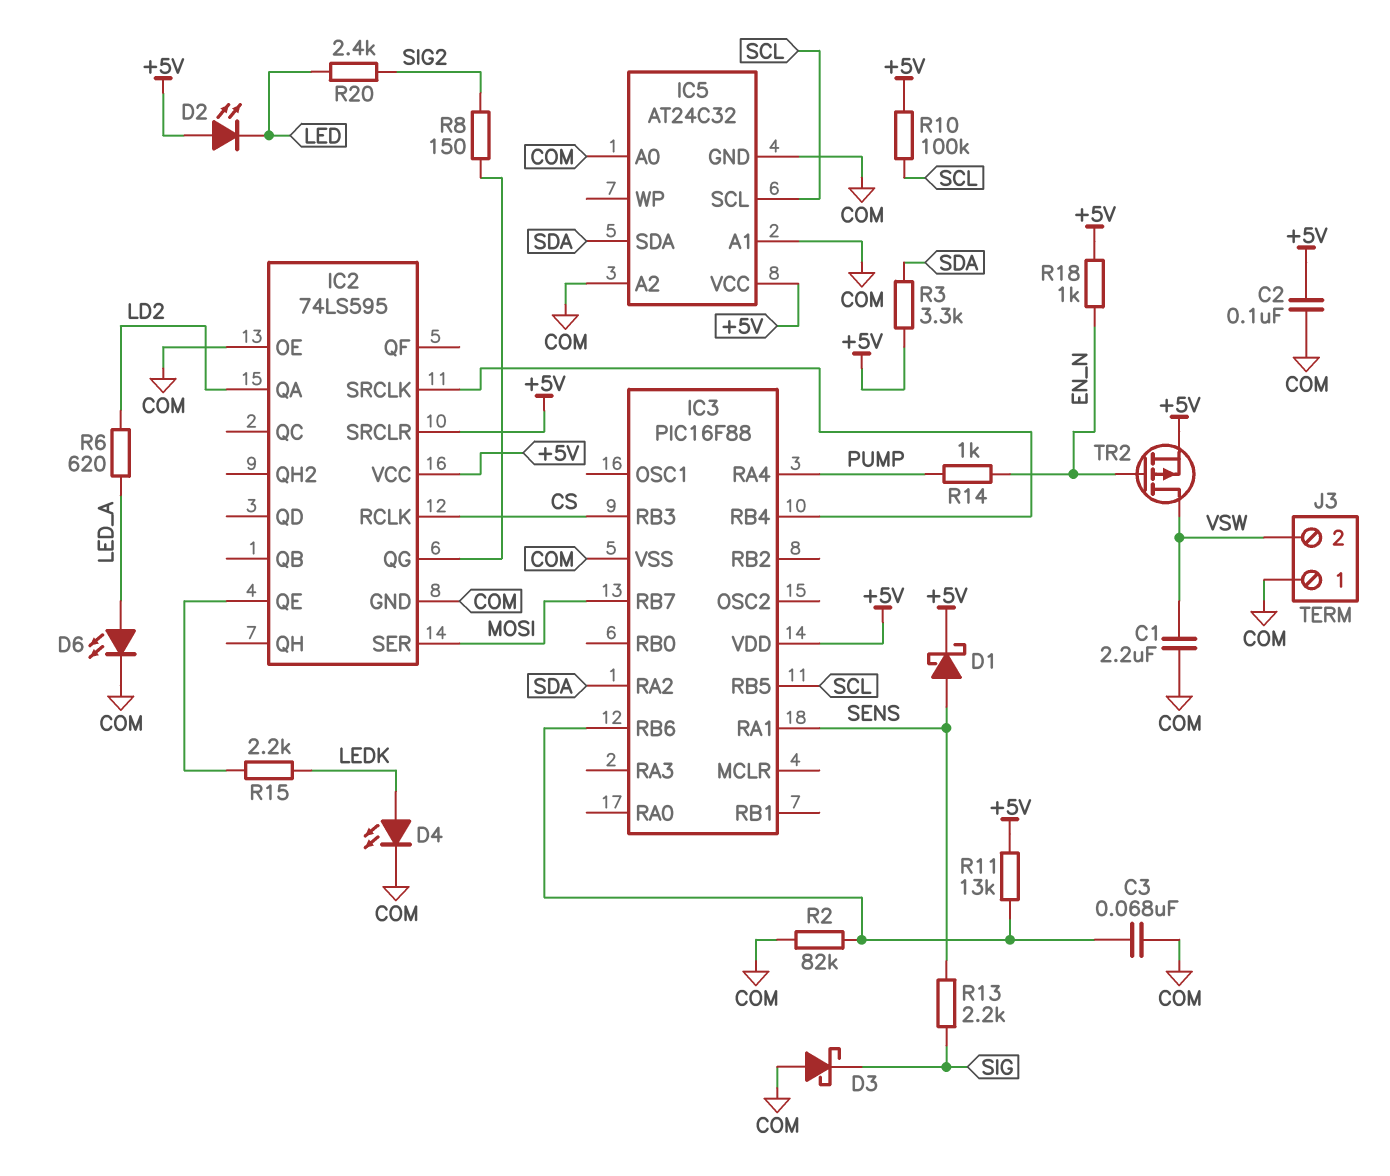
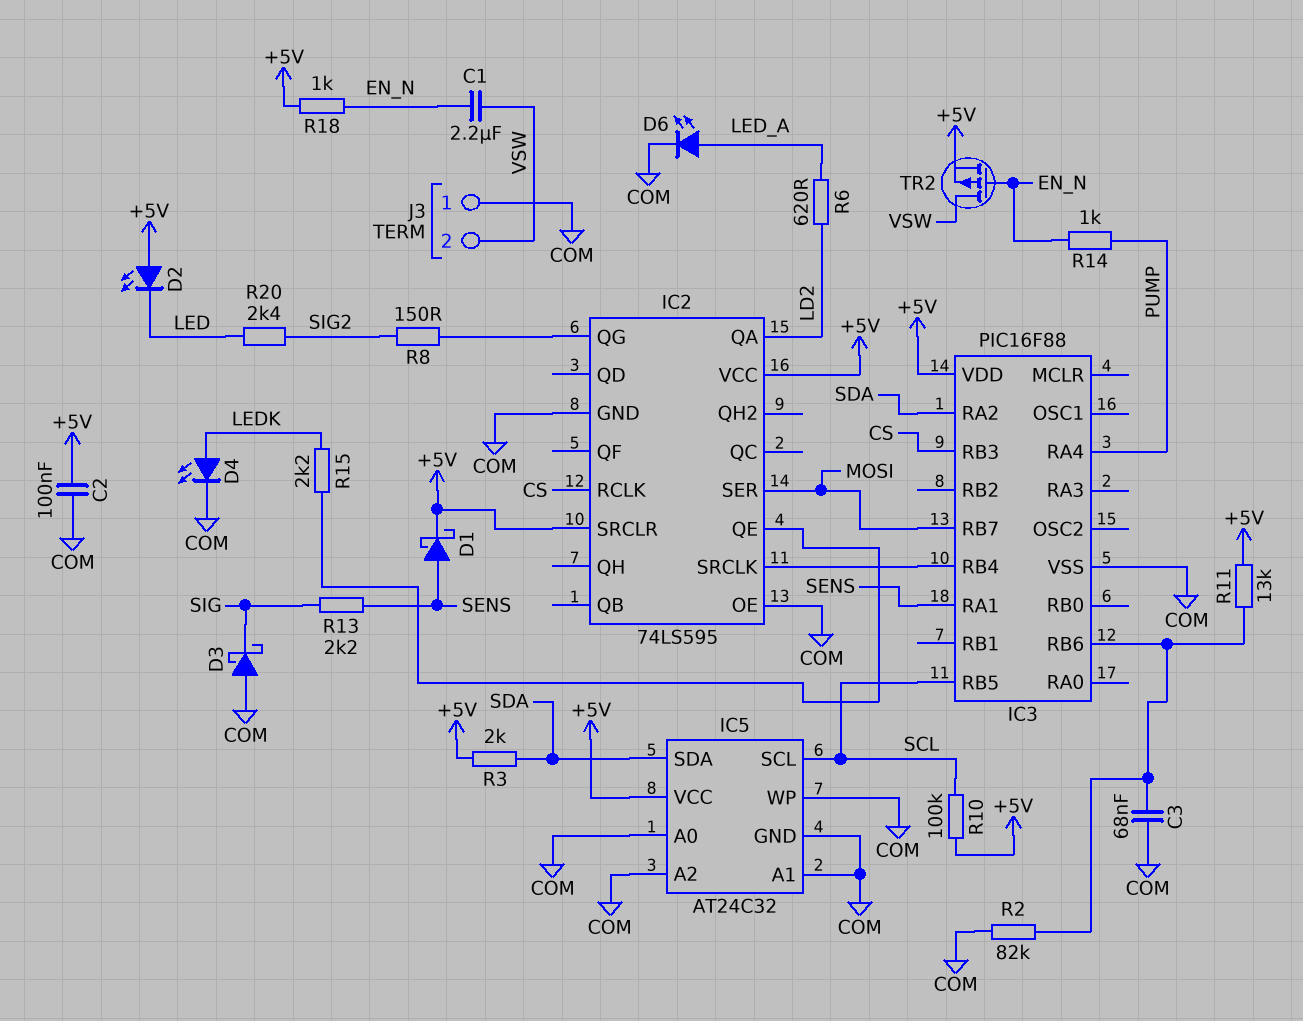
C1: 2.2uF (COM, VSW) -> 2.2uF (EN_N, VSW)
IC5 pin WP: none -> COM
R3: 3.3k (+5V, SDA) -> 2k (+5V, SDA)

